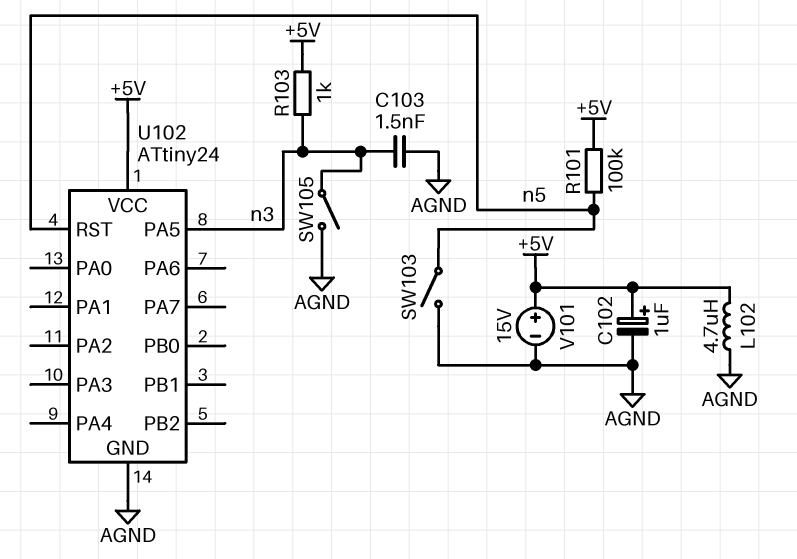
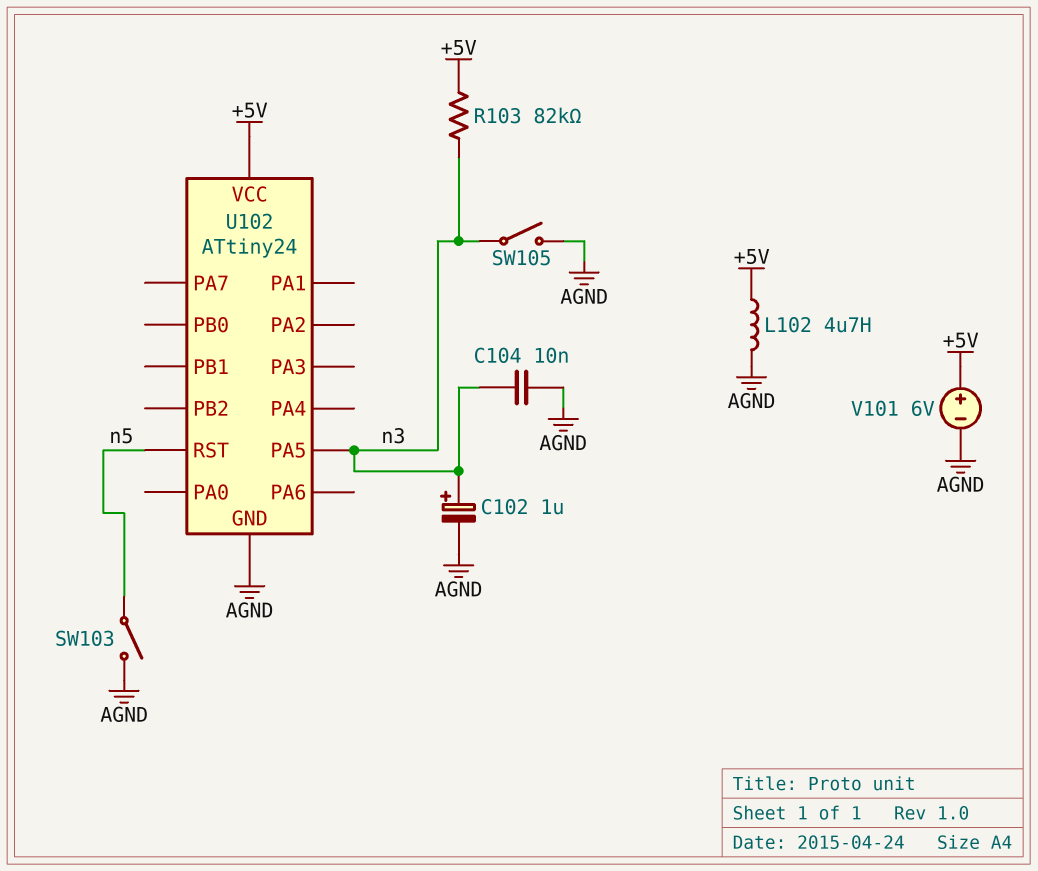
C102: 1uF (plus +5V, minus AGND) -> 1uF (plus n3, minus AGND)
C103: 1.5nF (AGND, n3) -> none
C104: none -> 10nF (AGND, n3)
R101: 100k (+5V, n5) -> none
R103: 1k (+5V, n3) -> 82k (+5V, n3)
V101: 15V (plus +5V, minus AGND) -> 6V (plus +5V, minus AGND)

